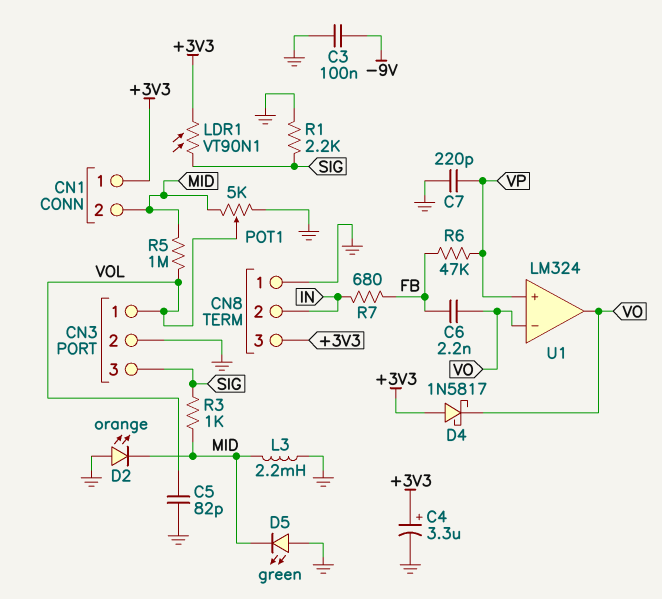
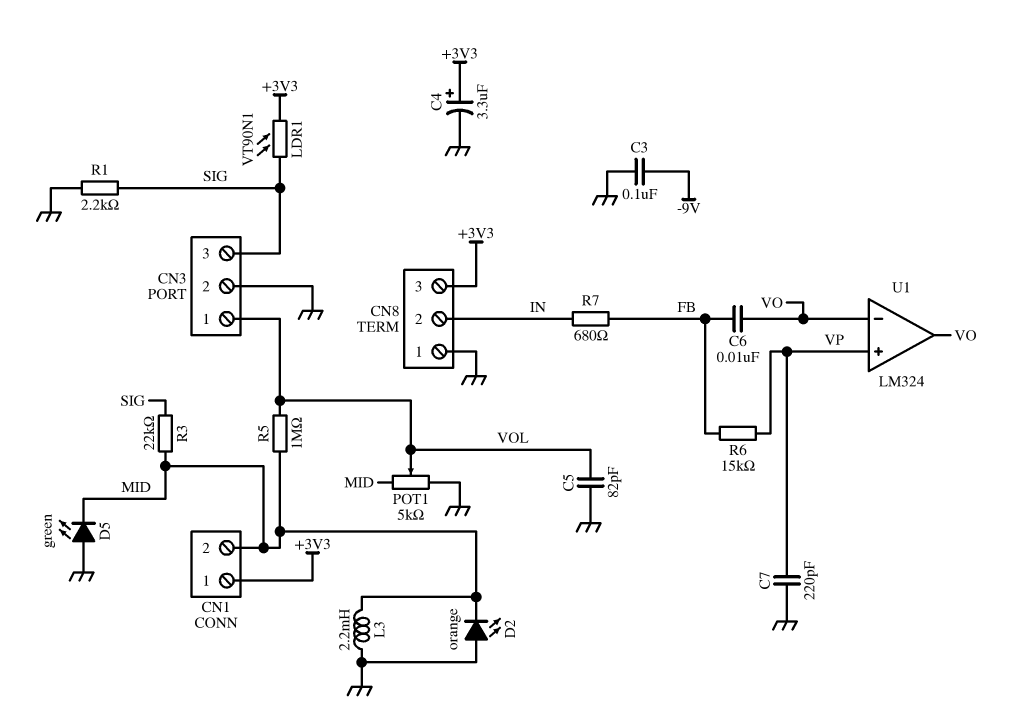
C6: 2.2nF (FB, VO) -> 10nF (FB, VO)
D4: schottky 1N5817 (A +3V3, K VO) -> none
R3: 1k (MID, SIG) -> 22k (MID, SIG)
R6: 47k (FB, VP) -> 15k (FB, VP)

